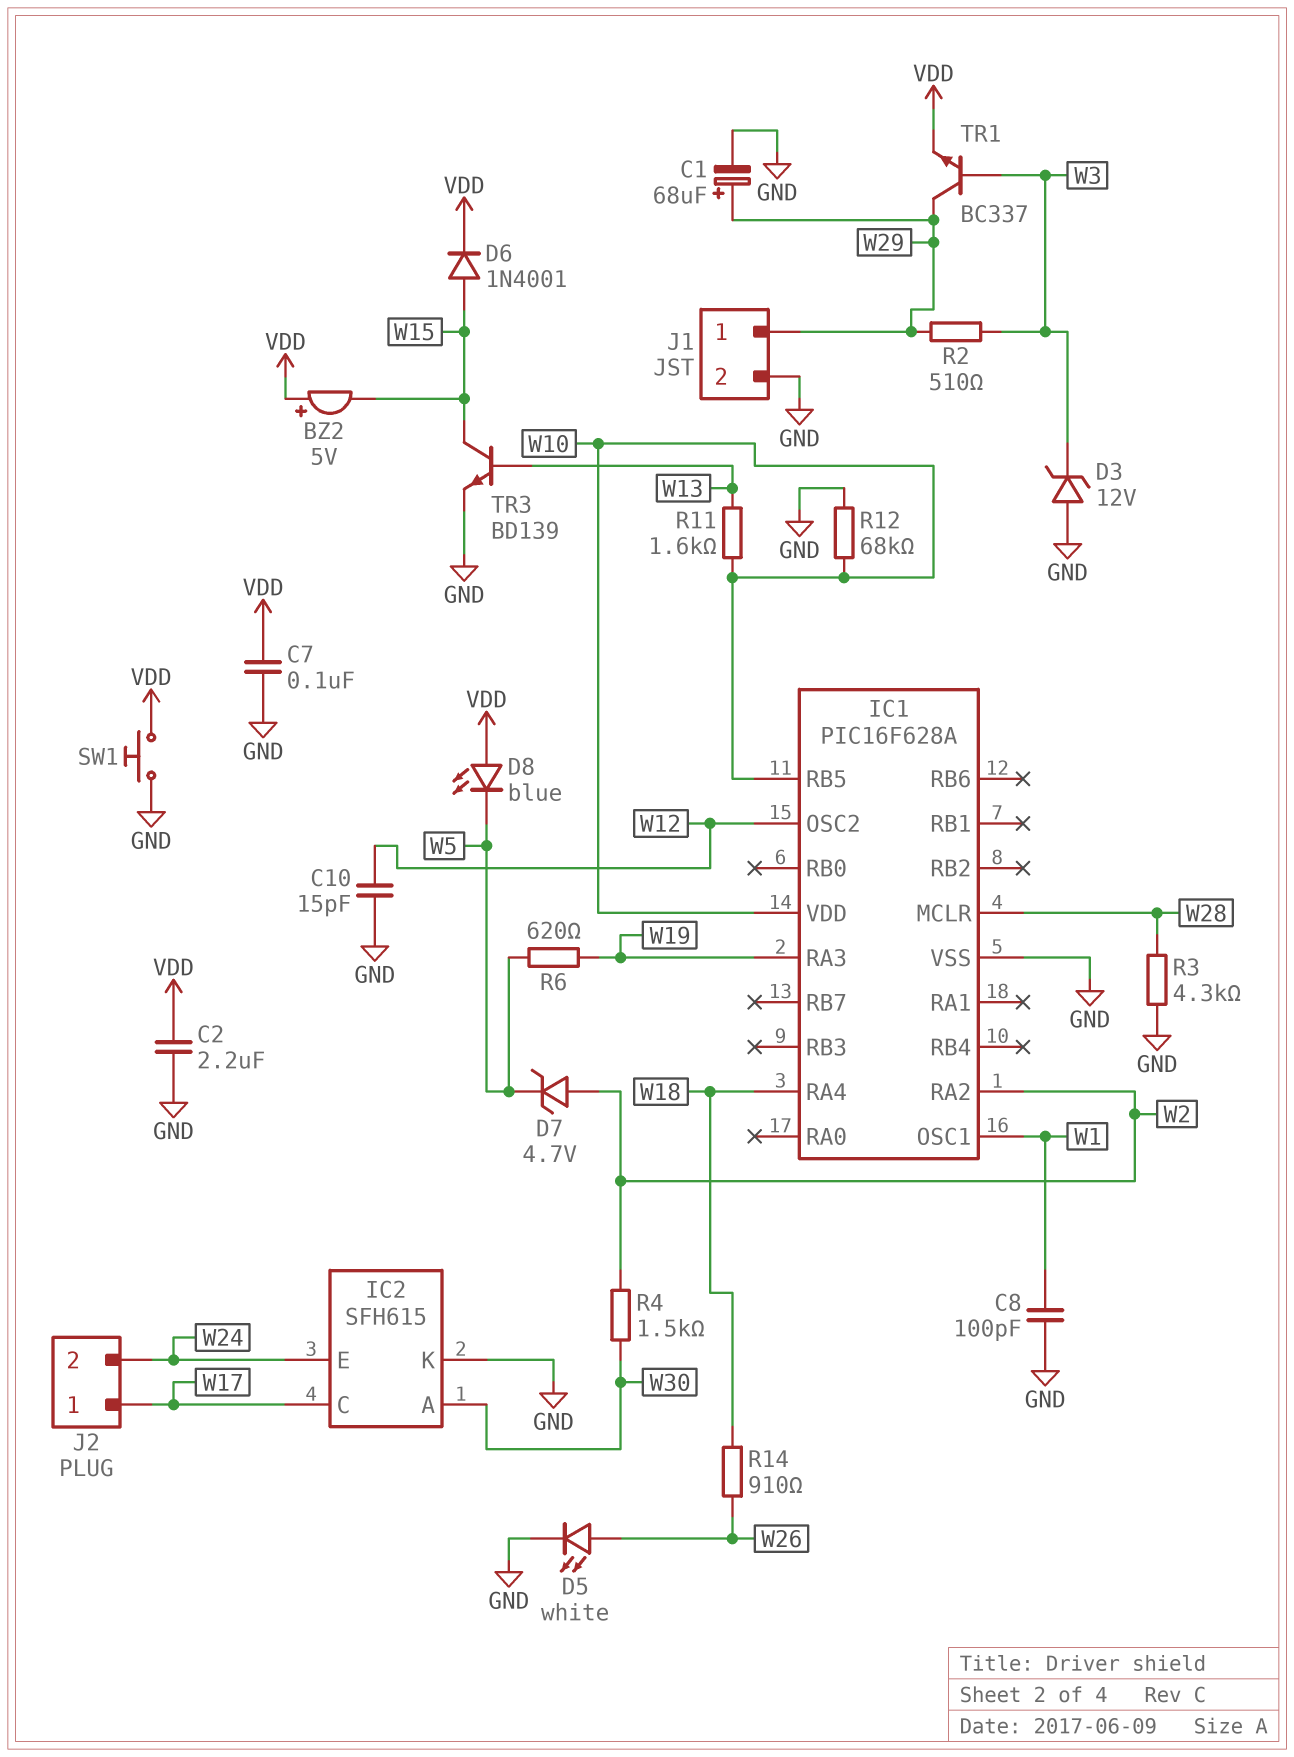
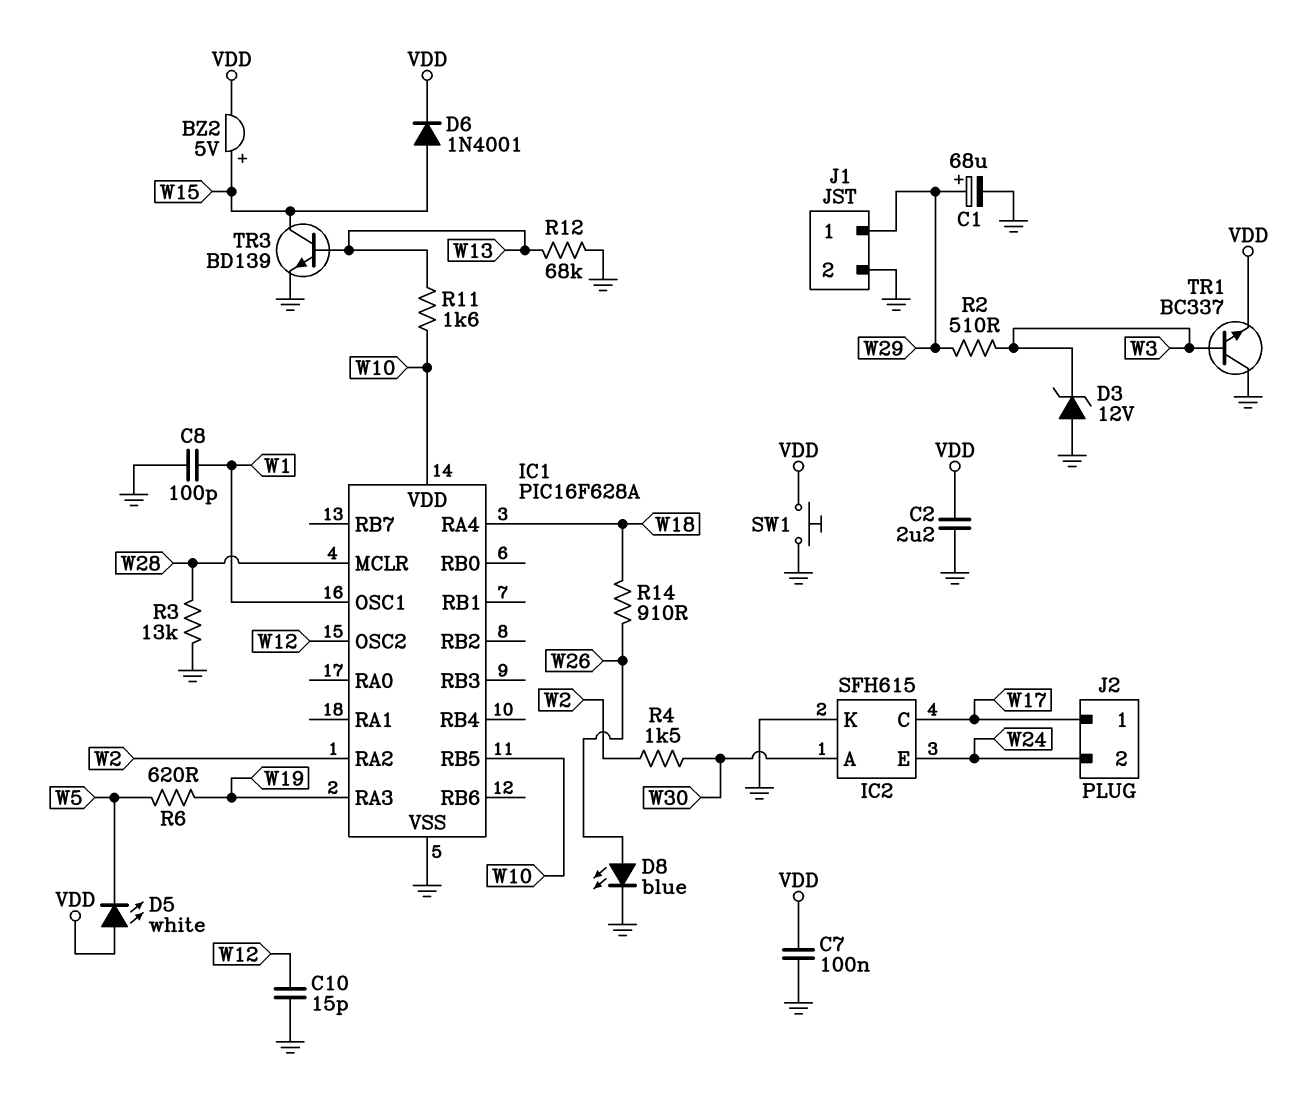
BZ2: buzzer 5V (plus VDD, minus W15) -> buzzer 5V (plus W15, minus VDD)
D5: LED white (A W26, K GND) -> LED white (A VDD, K W5)
D7: zener 4.7V (A W2, K W5) -> none
D8: LED blue (A VDD, K W5) -> LED blue (A W26, K GND)
R3: 4.3k (GND, W28) -> 13k (GND, W28)
R12: 68k (GND, W10) -> 68k (GND, W13)
TR1: NPN BC337 (B W3, C W29, E VDD) -> NPN BC337 (B W3, C GND, E VDD)

